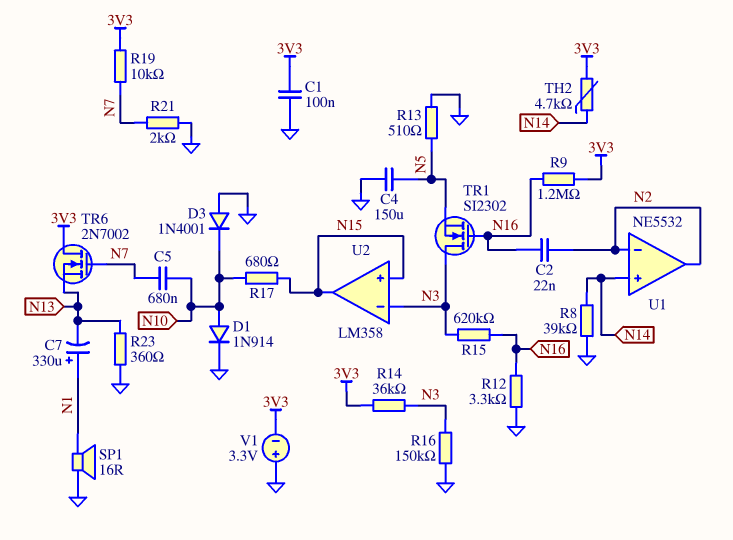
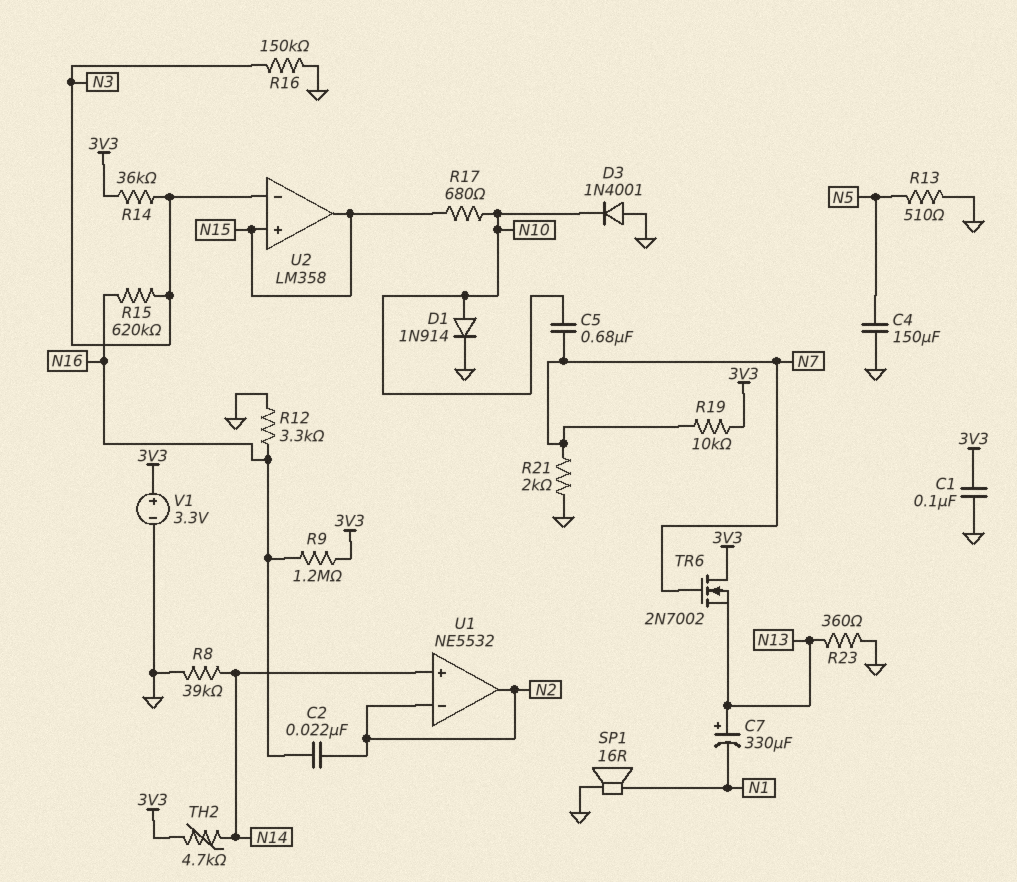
C7: 330uF (plus N1, minus N13) -> 330uF (plus N13, minus N1)
TR1: NMOS SI2302 (G N16, D N3, S N5) -> none
V1: 3.3V (plus GND, minus 3V3) -> 3.3V (plus 3V3, minus GND)

